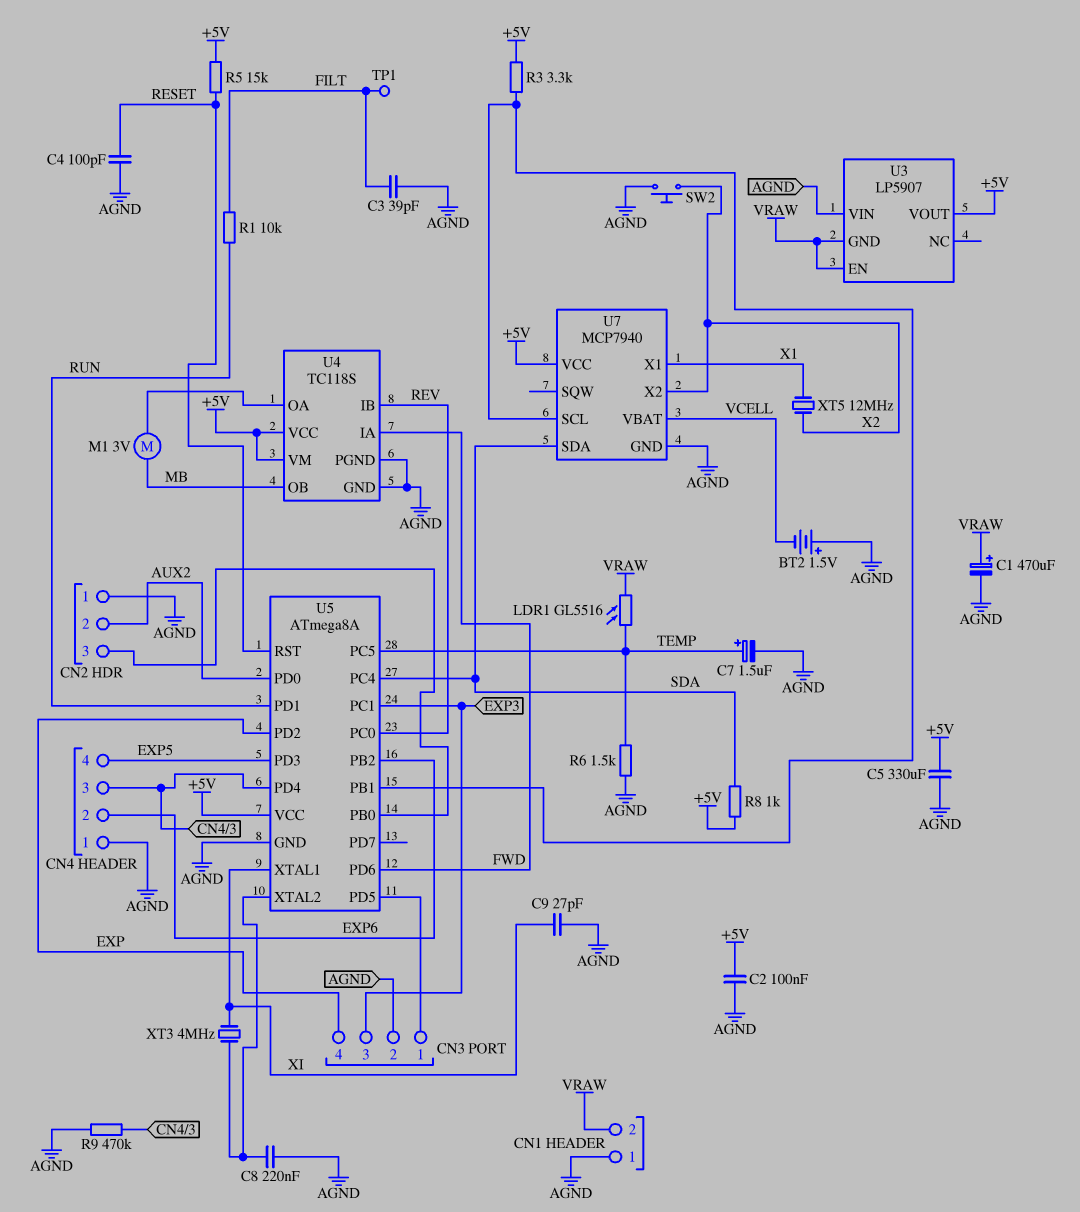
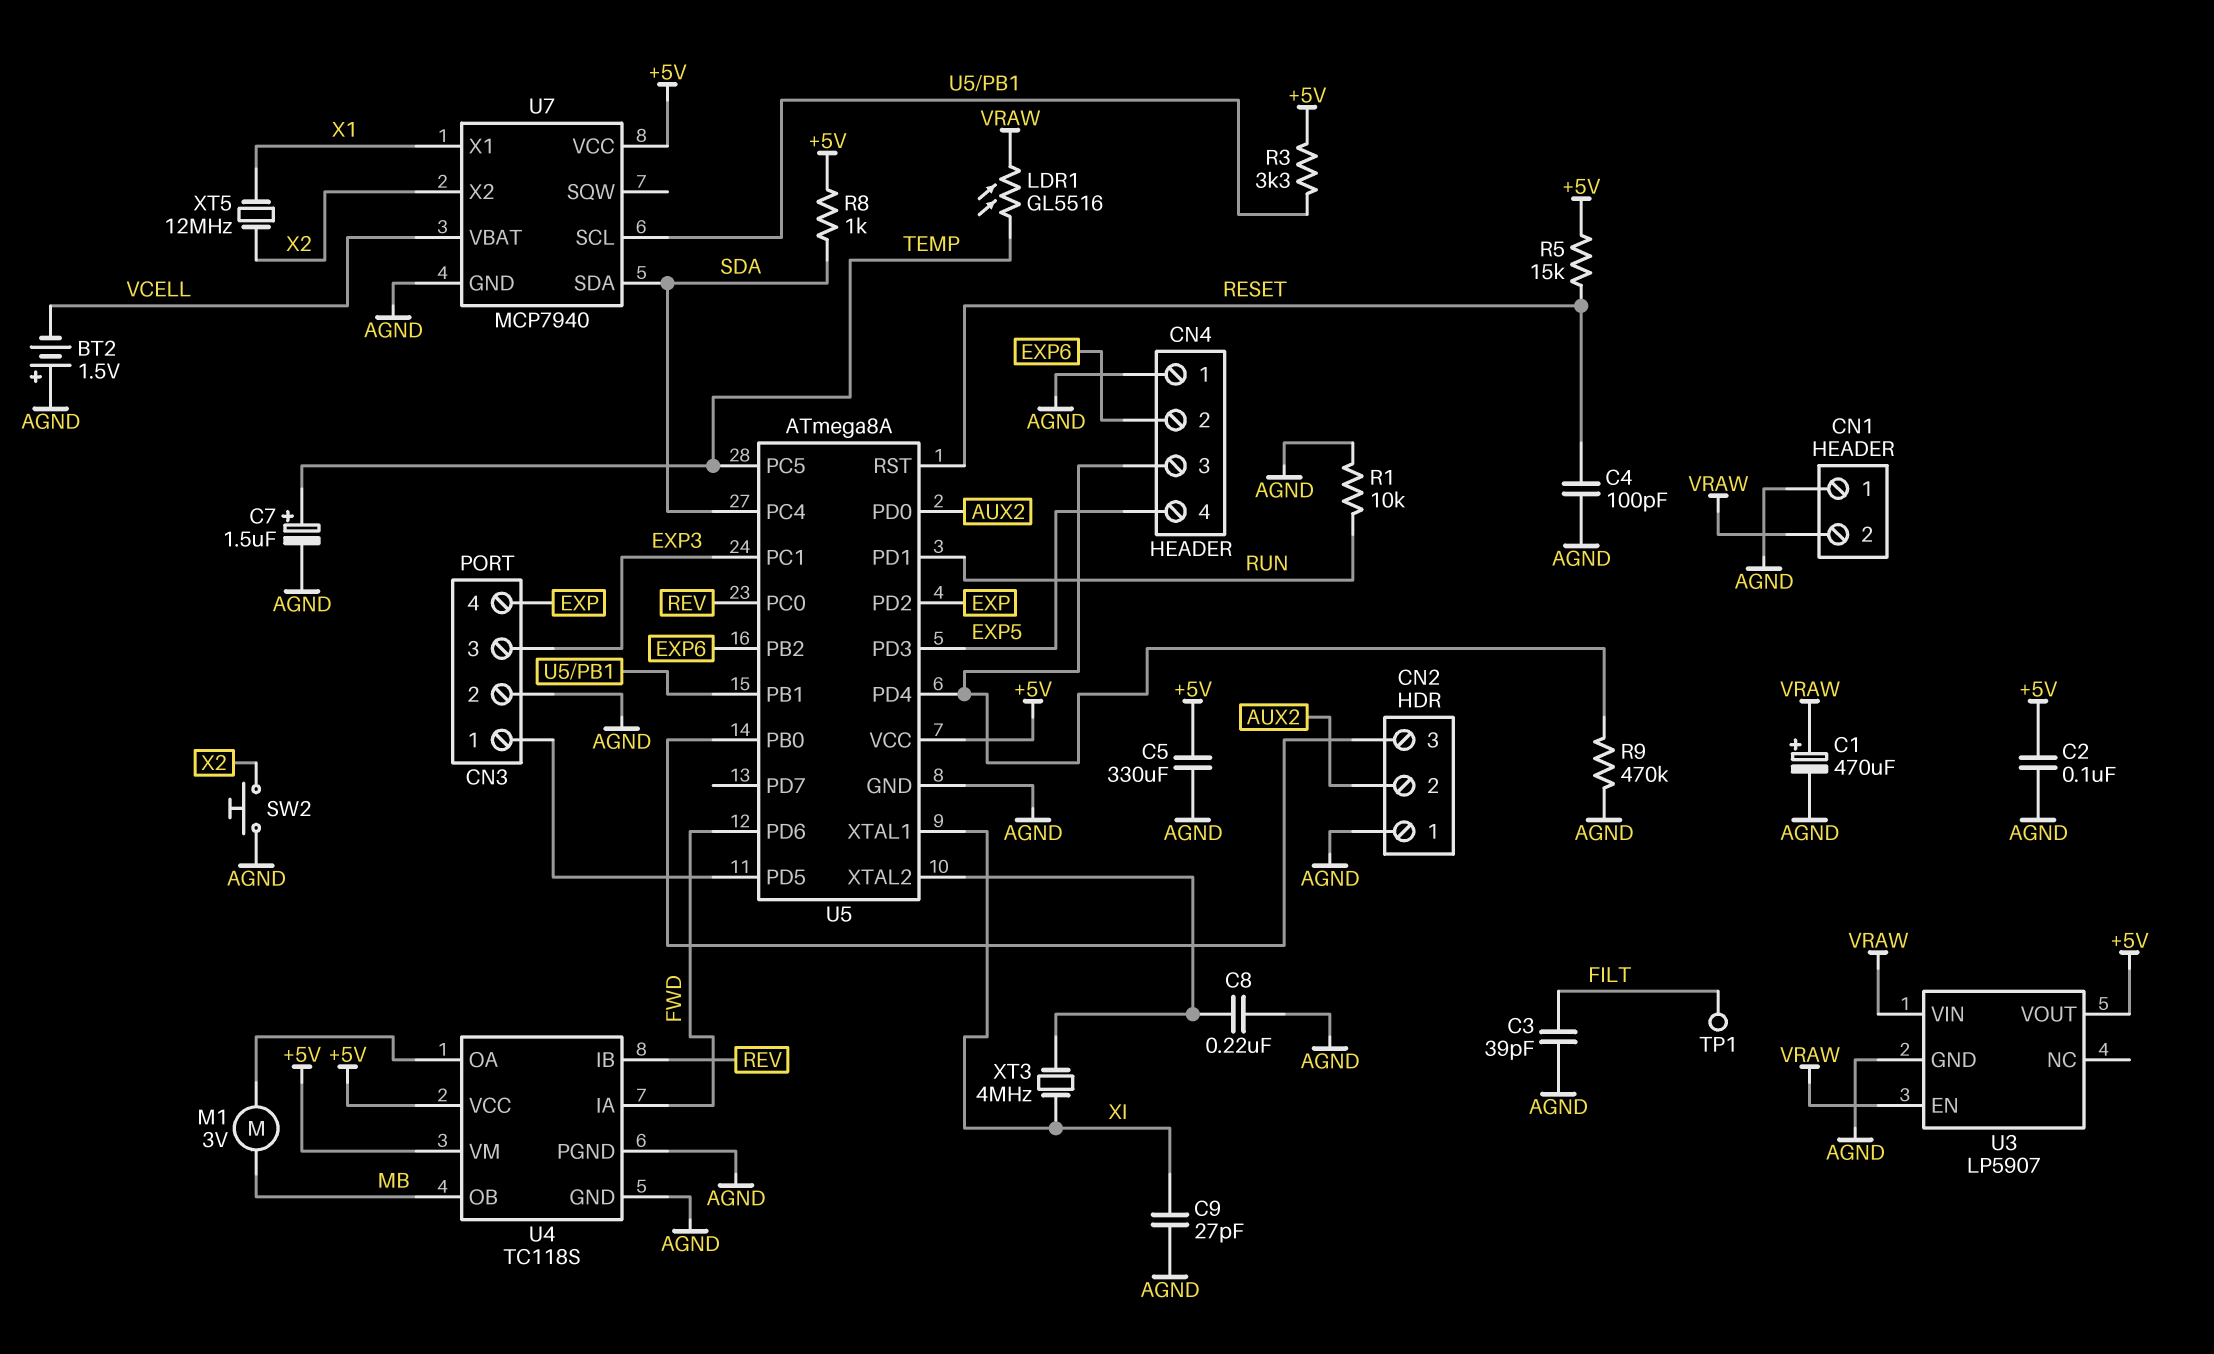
R1: 10k (FILT, RUN) -> 10k (AGND, RUN)
R6: 1.5k (AGND, TEMP) -> none
U3 pin GND: VRAW -> AGND
U3 pin VIN: AGND -> VRAW

